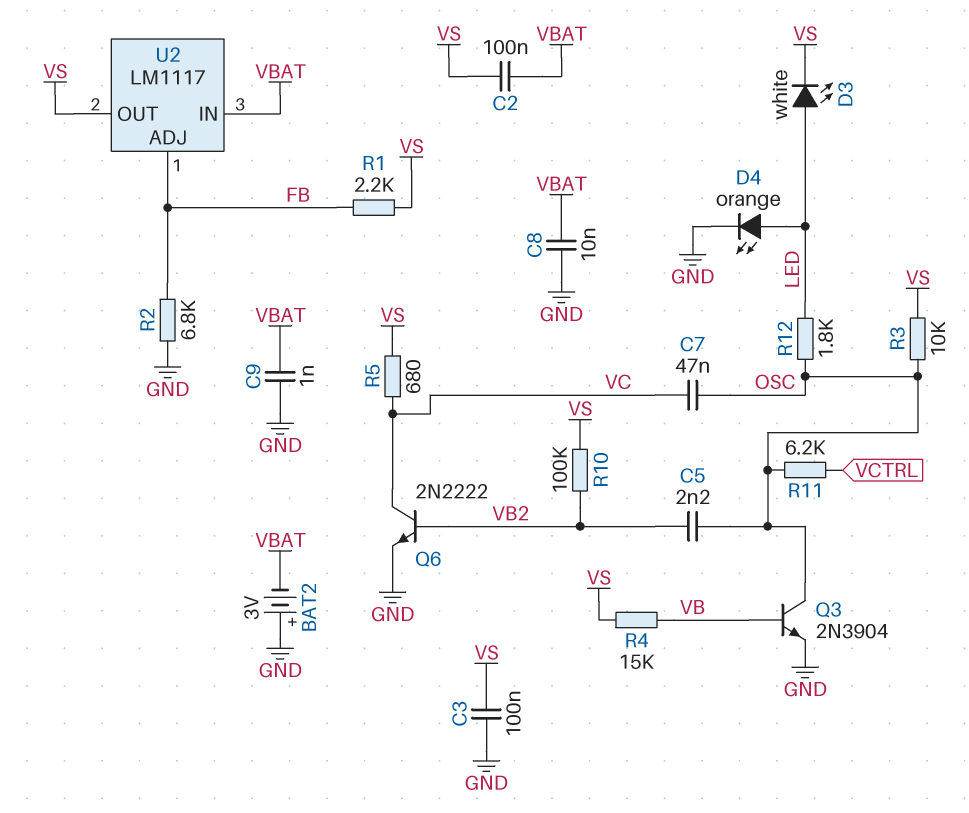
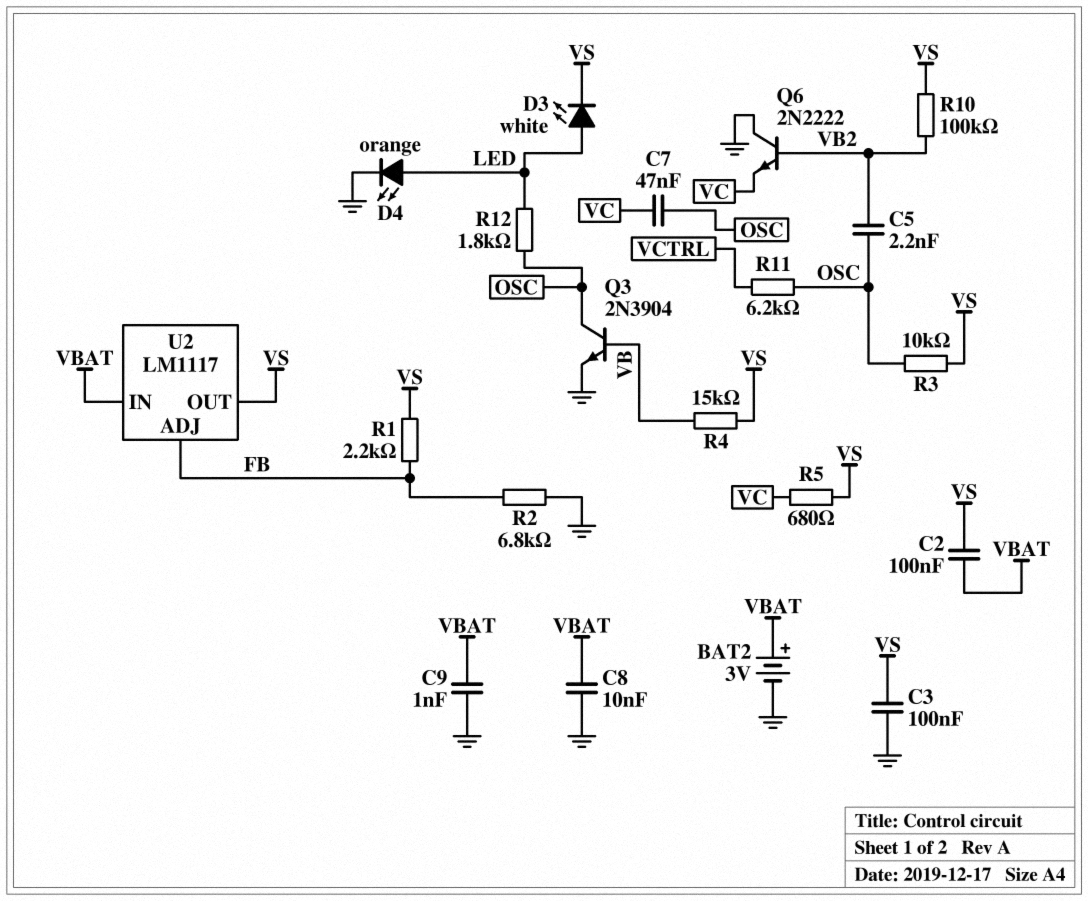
BAT2: 3V (plus GND, minus VBAT) -> 3V (plus VBAT, minus GND)
Q6: NPN 2N2222 (B VB2, C VC, E GND) -> NPN 2N2222 (B VB2, C GND, E VC)

